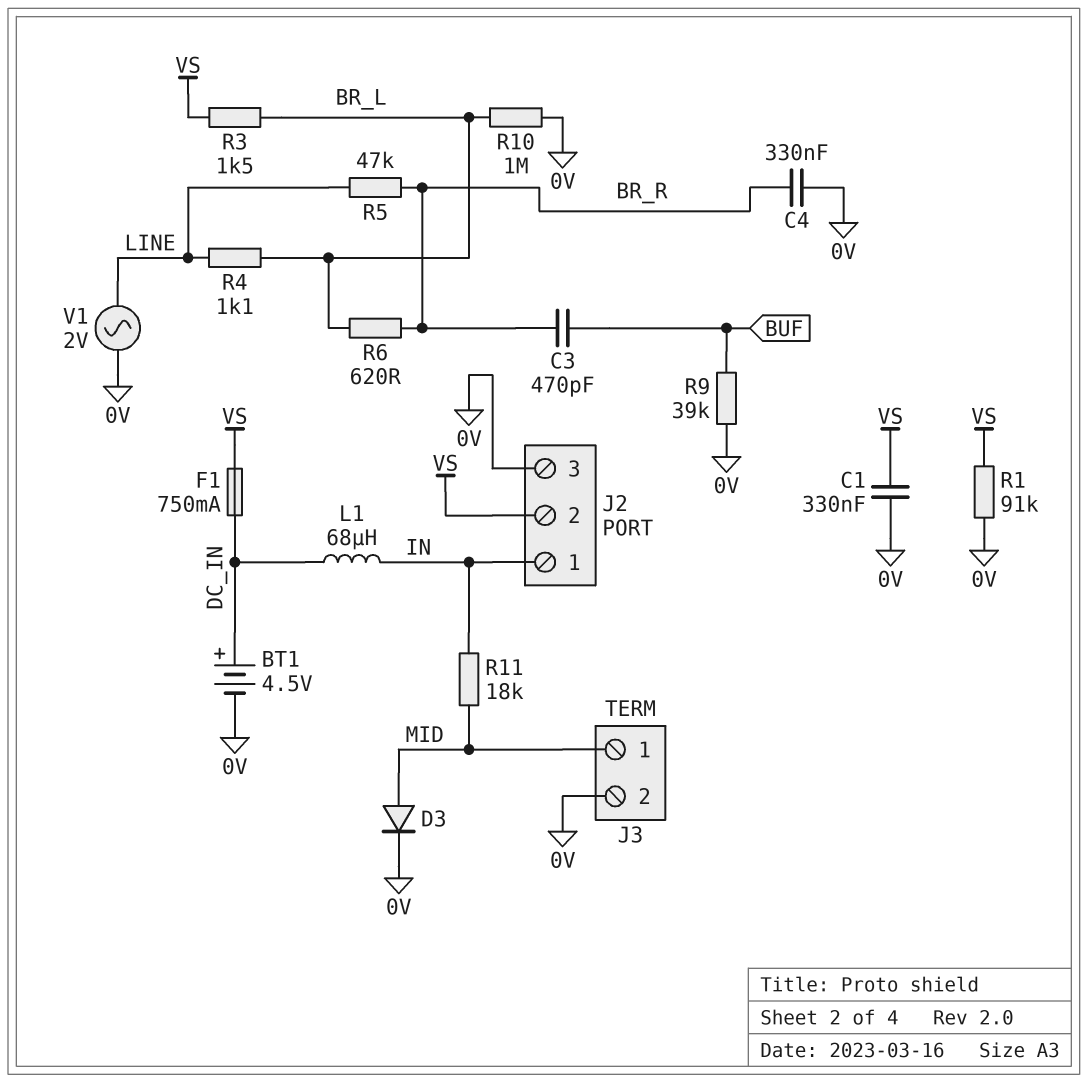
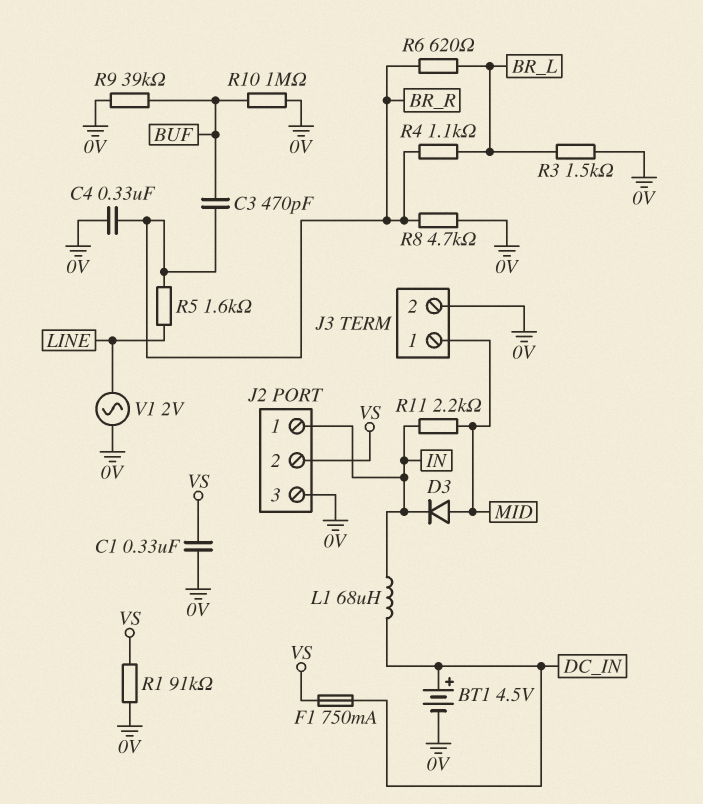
D3: diode (A MID, K 0V) -> diode (A MID, K IN)
R3: 1.5k (BR_L, VS) -> 1.5k (0V, BR_L)
R4: 1.1k (BR_L, LINE) -> 1.1k (BR_L, BR_R)
R5: 47k (BR_R, LINE) -> 1.6k (BR_R, LINE)
R8: none -> 4.7k (0V, BR_R)
R10: 1M (0V, BR_L) -> 1M (0V, BUF)
R11: 18k (IN, MID) -> 2.2k (IN, MID)

